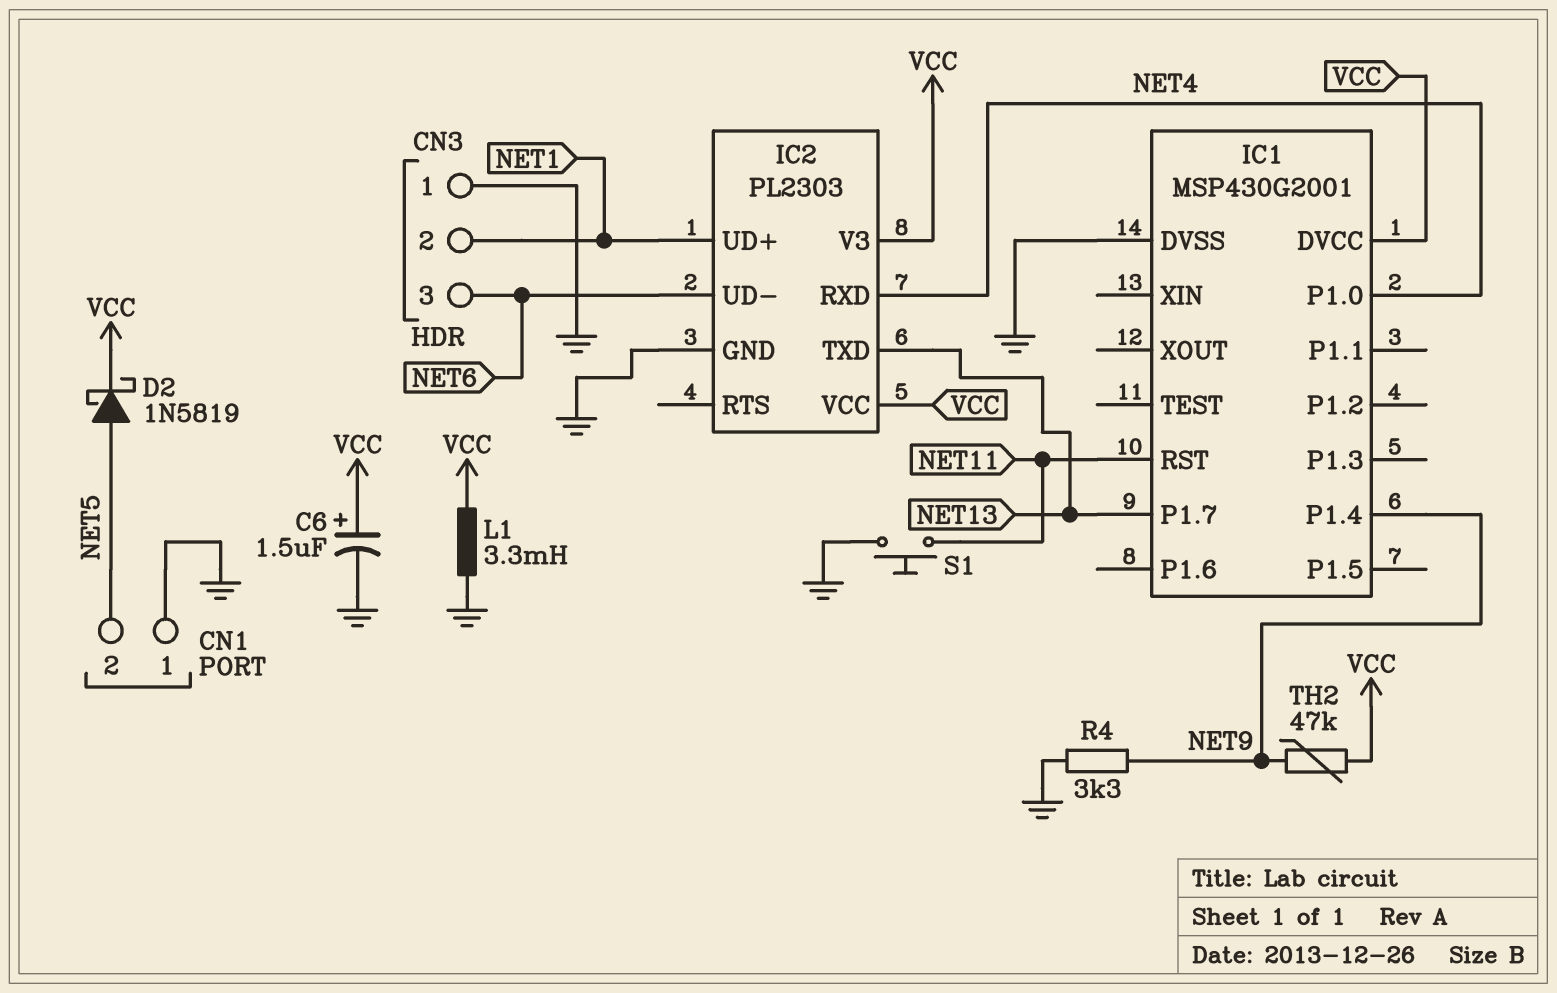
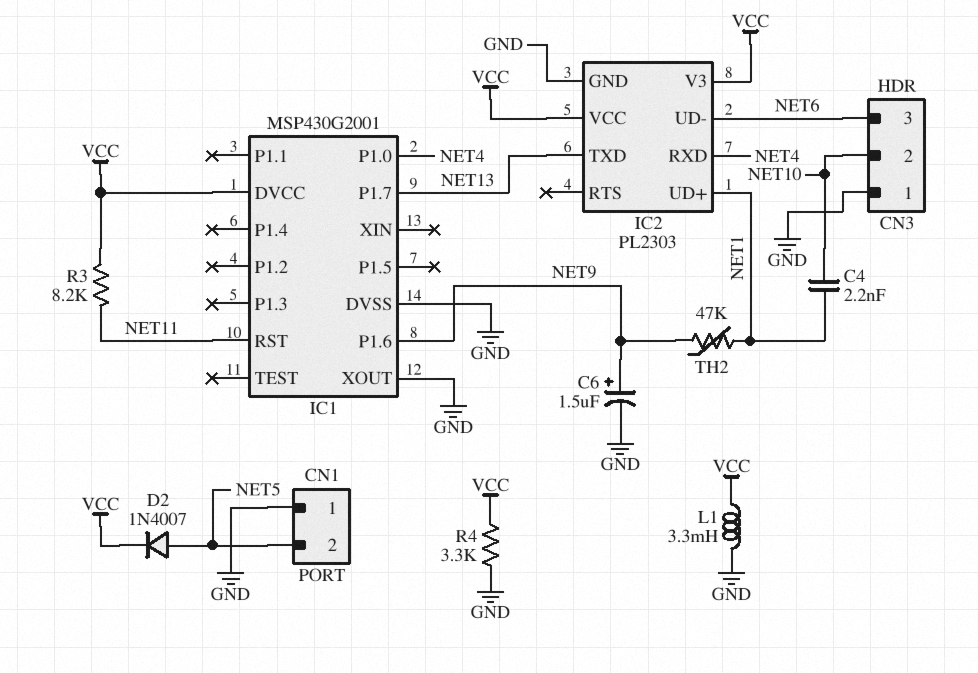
C4: none -> 2.2nF (NET1, NET10)
C6: 1.5uF (plus VCC, minus GND) -> 1.5uF (plus NET9, minus GND)
CN3 pin 2: NET1 -> NET10
D2: schottky 1N5819 (A NET5, K VCC) -> diode 1N4007 (A NET5, K VCC)
IC1 pin P1.4: NET9 -> none
IC1 pin P1.6: none -> NET9
IC1 pin XOUT: none -> GND
R3: none -> 8.2k (NET11, VCC)
R4: 3.3k (GND, NET9) -> 3.3k (GND, VCC)
S1: button (GND, NET11) -> none
TH2: 47k (NET9, VCC) -> 47k (NET1, NET9)

